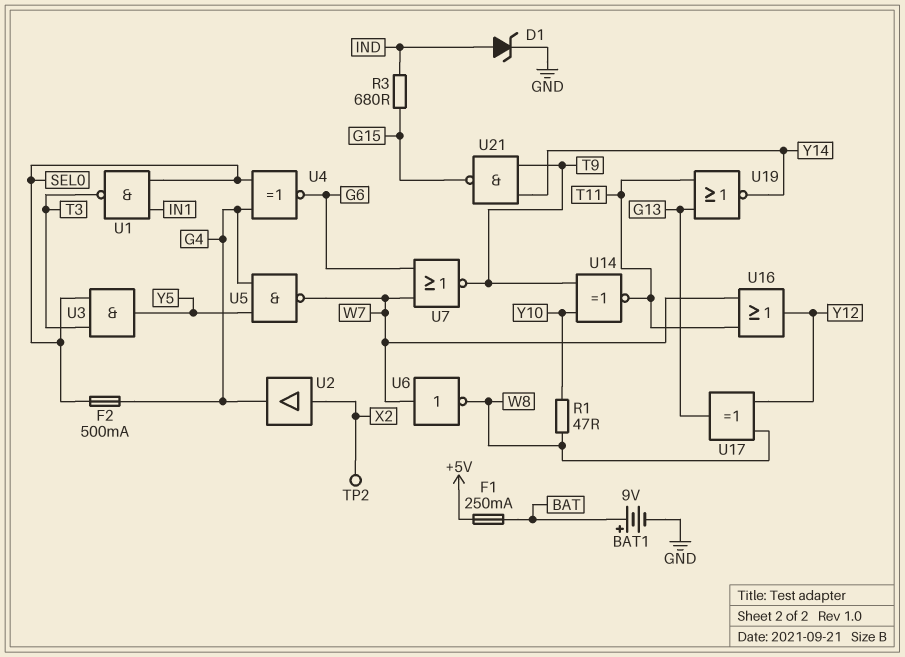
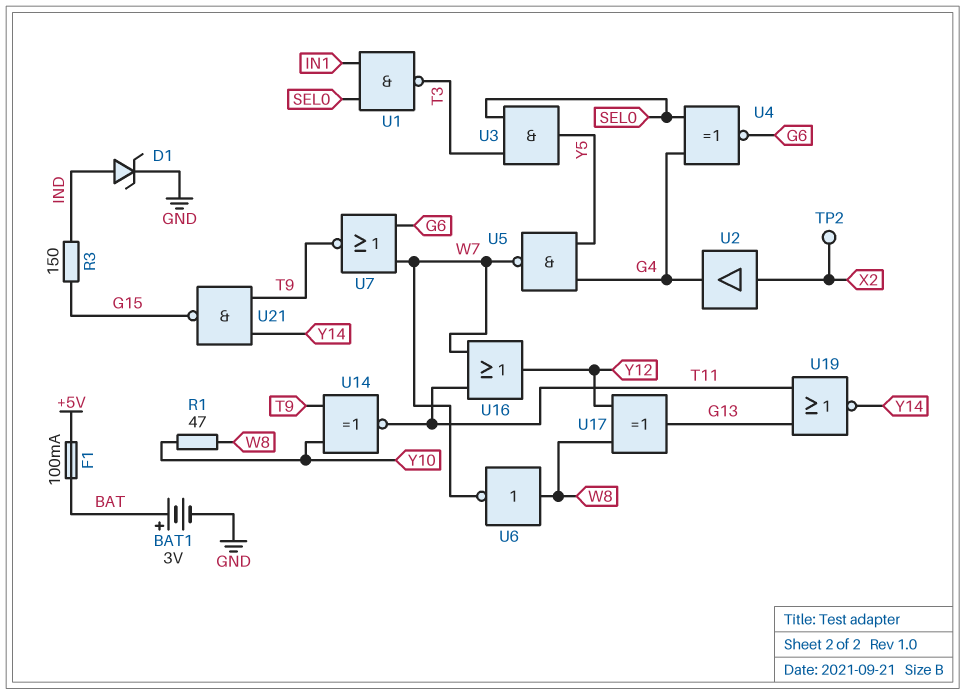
BAT1: 9V (plus BAT, minus GND) -> 3V (plus BAT, minus GND)
F1: 250mA (+5V, BAT) -> 100mA (+5V, BAT)
F2: 500mA (G4, SEL0) -> none
R3: 680 (G15, IND) -> 150 (G15, IND)
U6: NOT (in W7, out W8) -> NOT (in W8, out W7)

